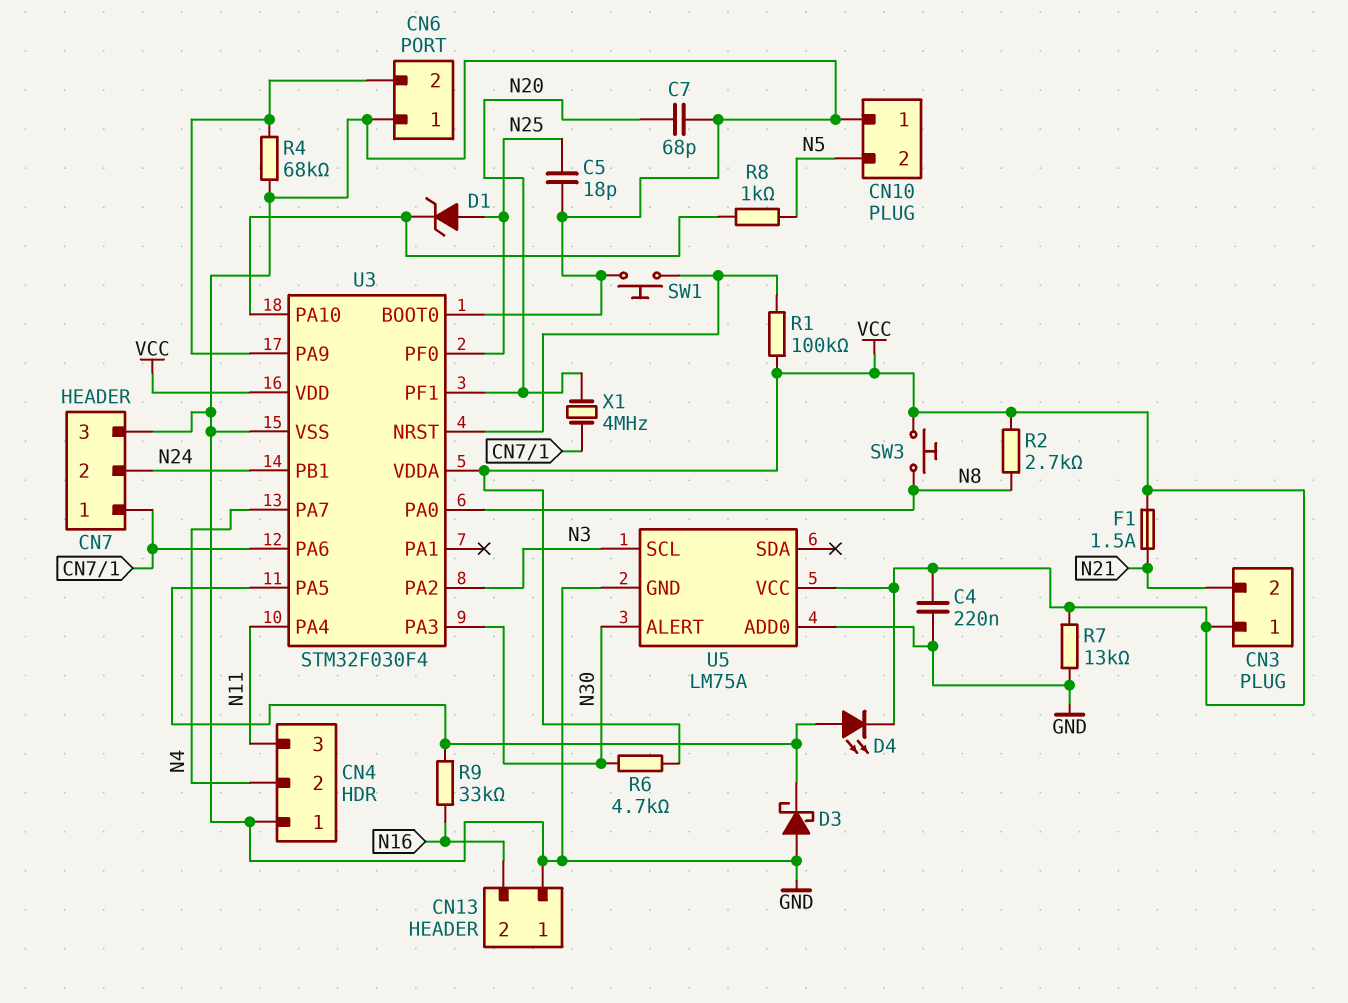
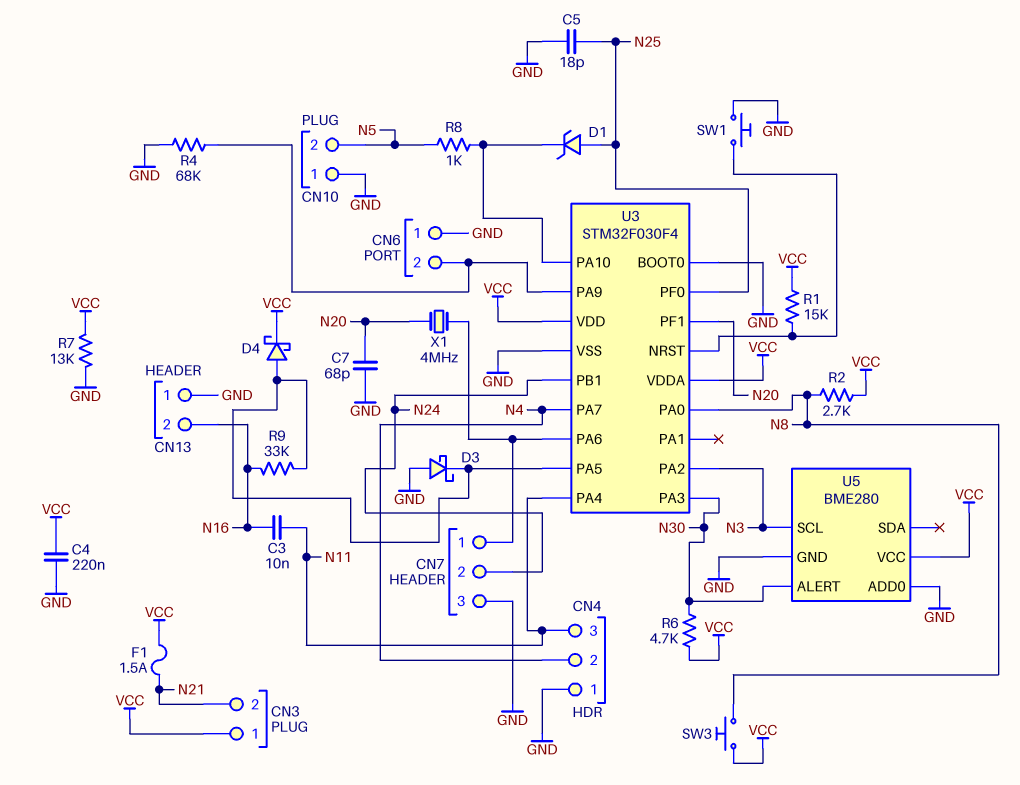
C3: none -> 10nF (N11, N16)
D4: LED (A U3/PA5, K VCC) -> schottky (A U3/PA5, K VCC)
R1: 100k (U3/NRST, VCC) -> 15k (U3/NRST, VCC)
U5: LM75A -> BME280

